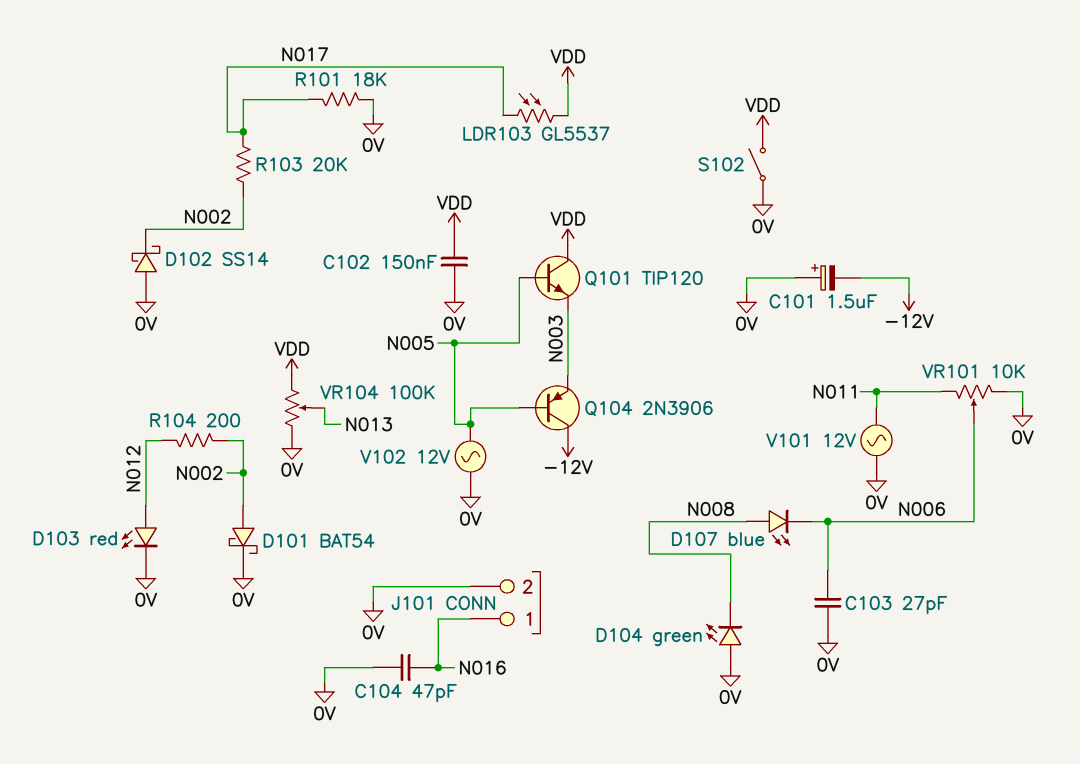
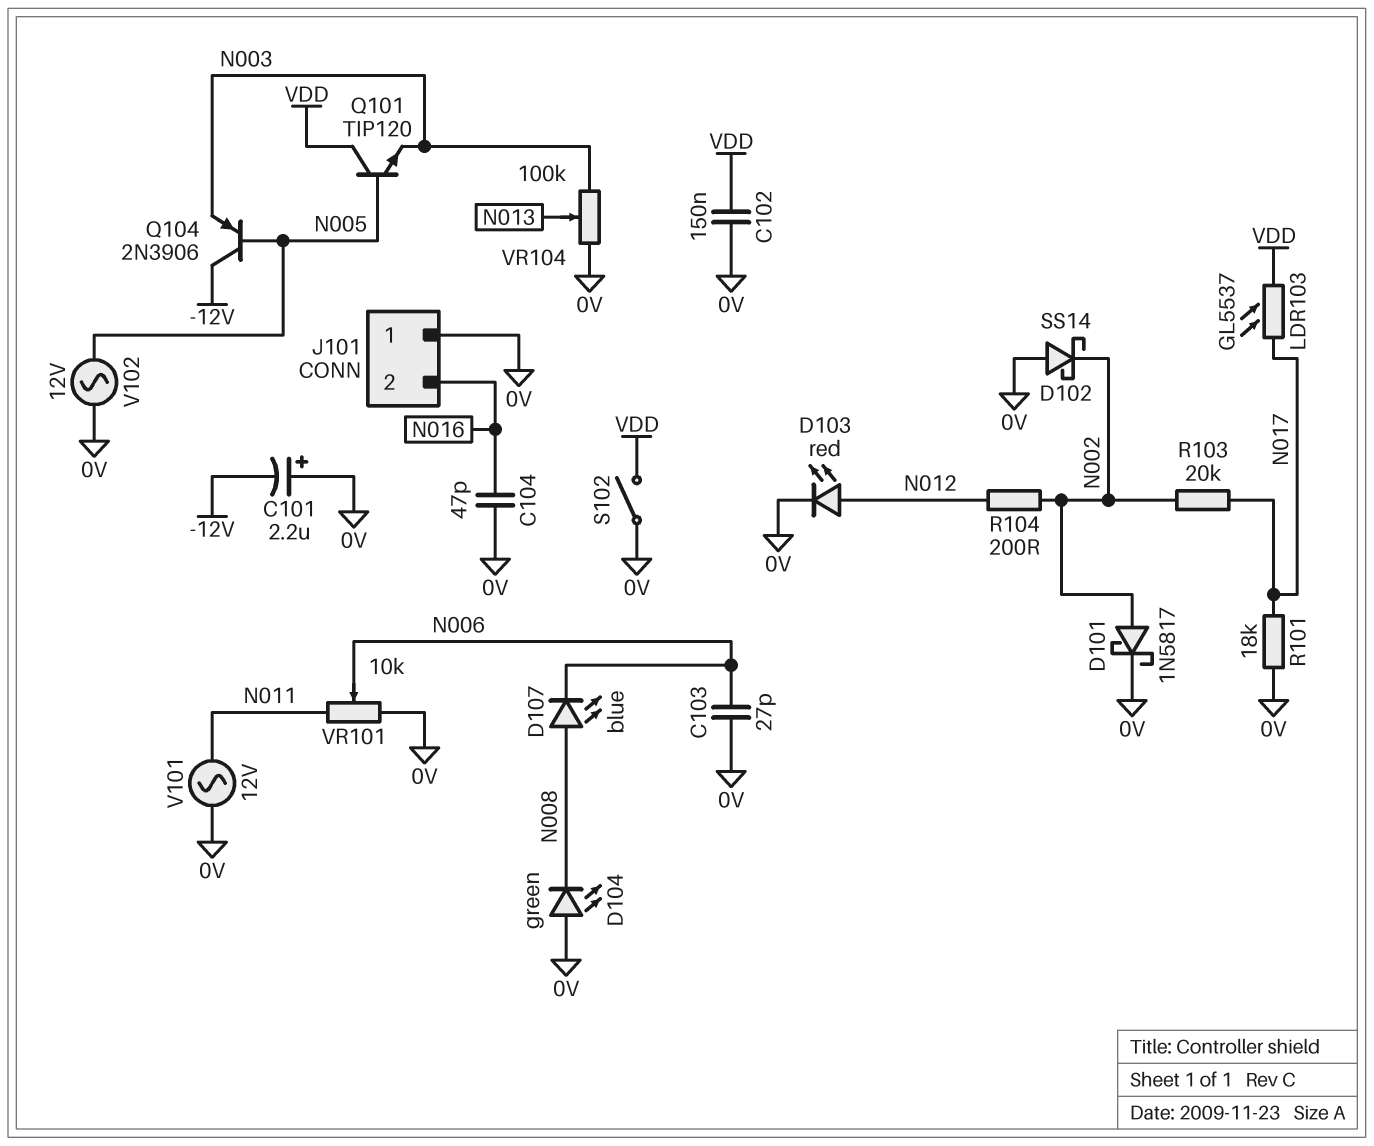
C101: 1.5uF (plus 0V, minus -12V) -> 2.2uF (plus 0V, minus -12V)
D101: schottky BAT54 (A N002, K 0V) -> schottky 1N5817 (A N002, K 0V)
J101 pin 1: N016 -> 0V
J101 pin 2: 0V -> N016
VR104: 100k (0V, VDD, wiper N013) -> 100k (0V, N003, wiper N013)

